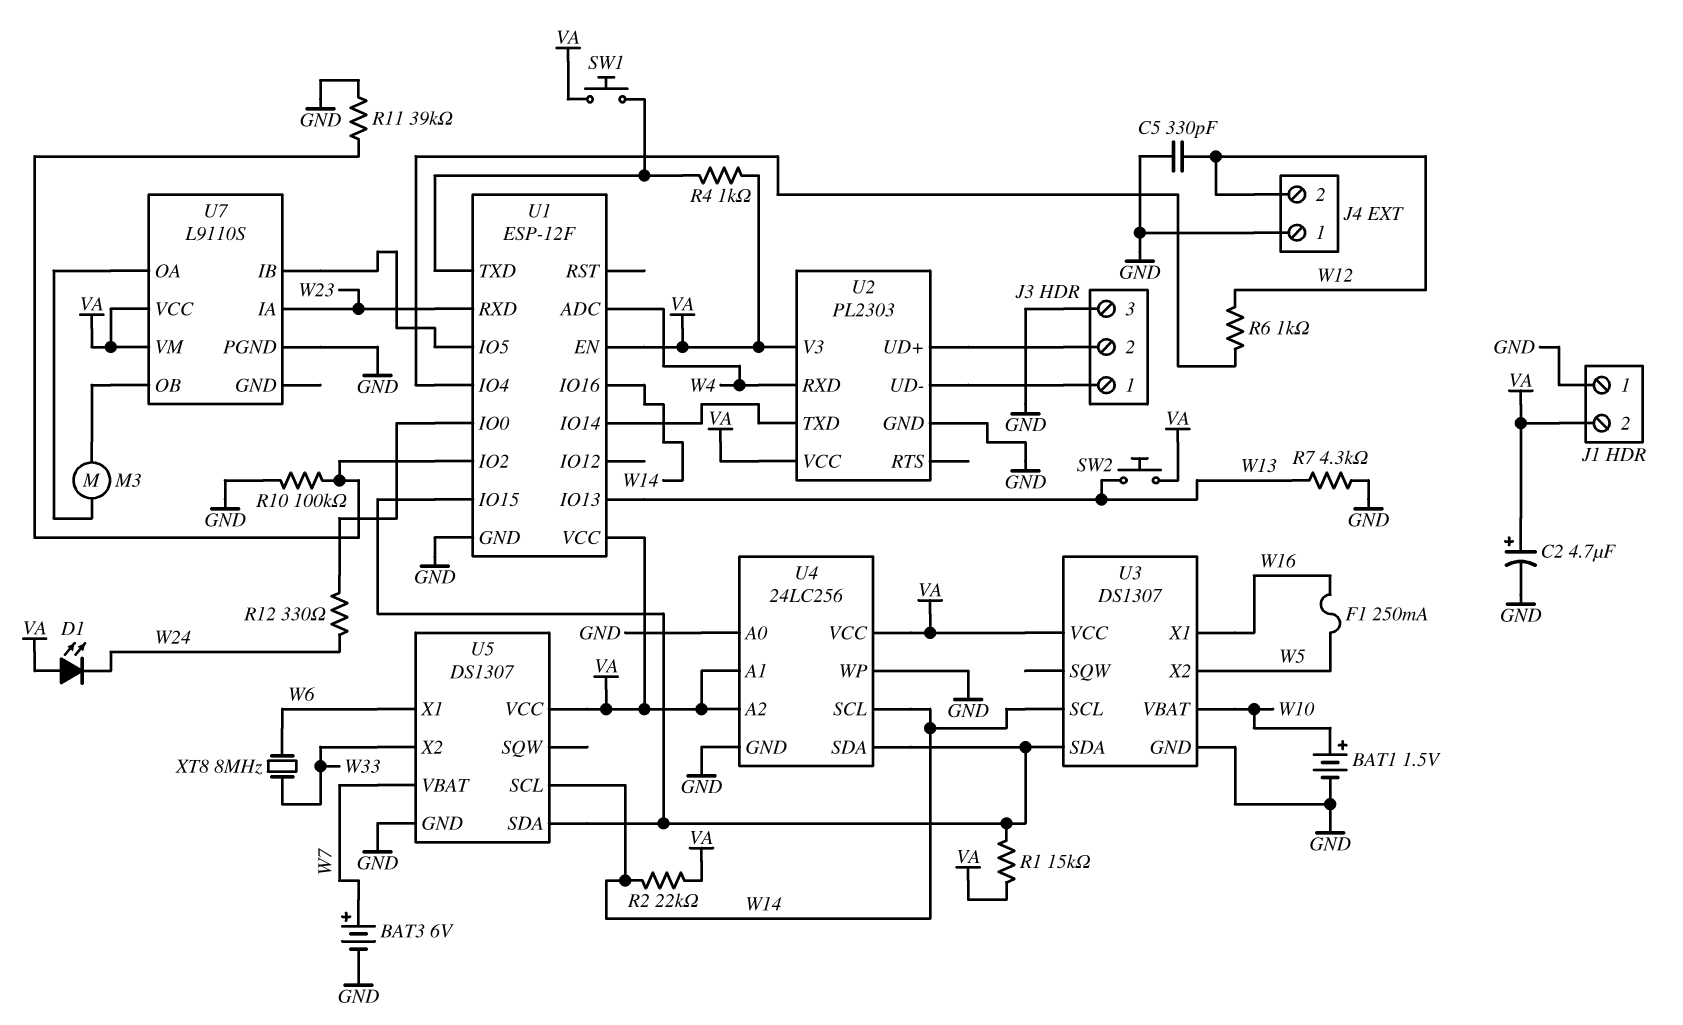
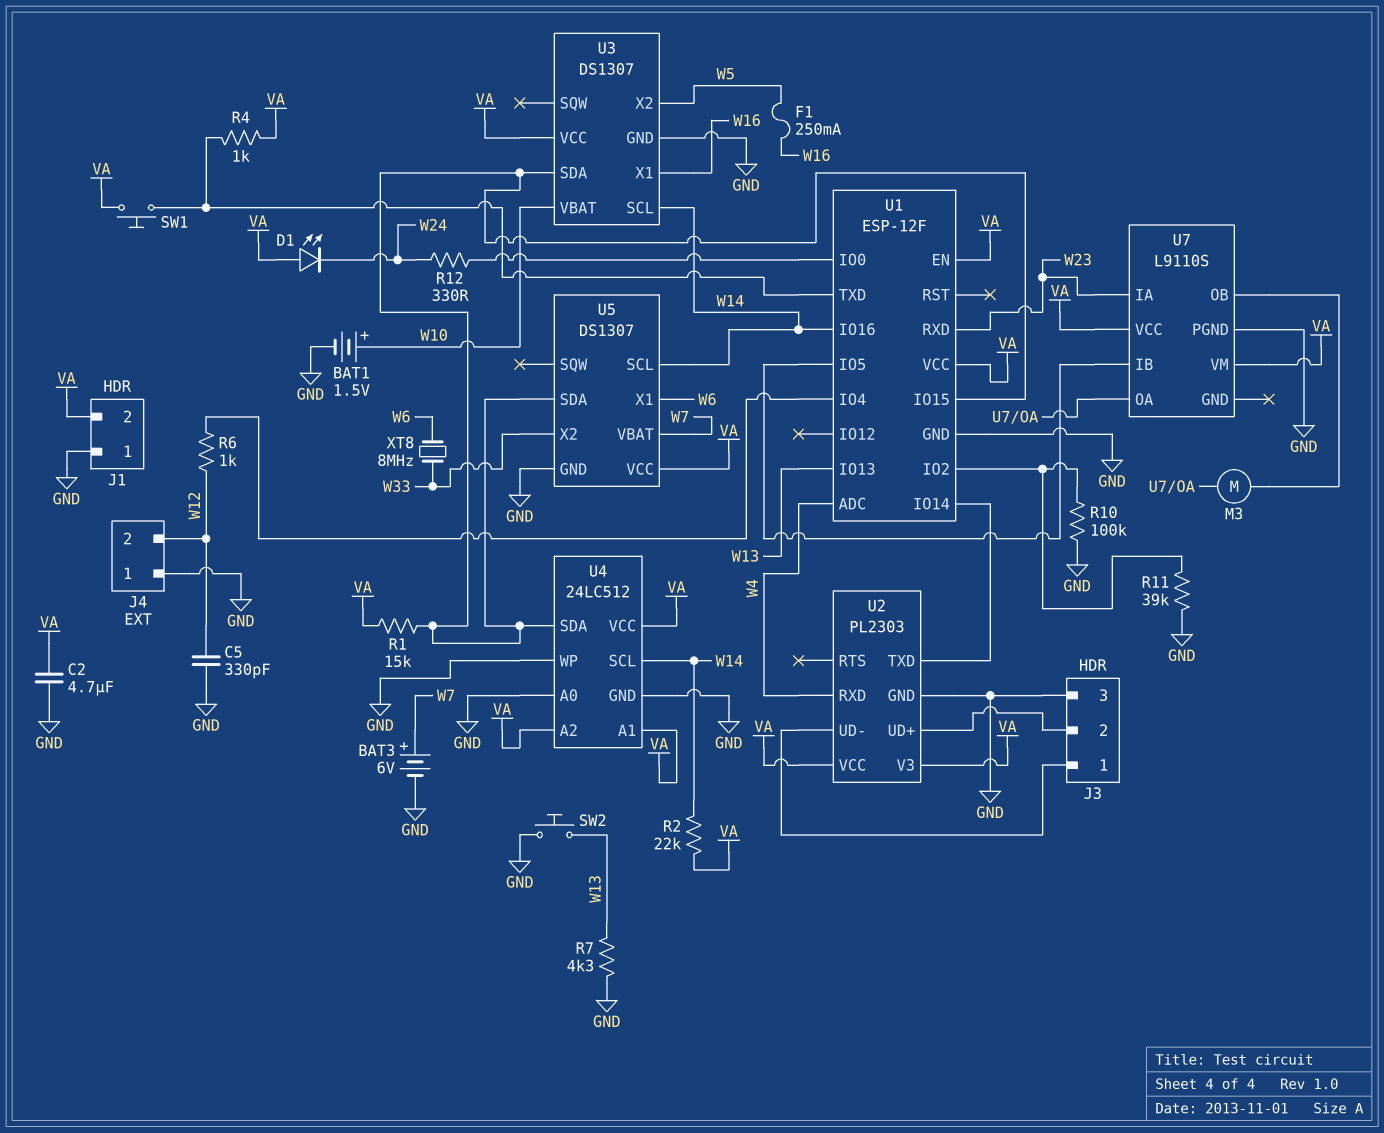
C2: 4.7uF (plus VA, minus GND) -> 4.7uF (GND, VA)
SW2: button (VA, W13) -> button (GND, W13)
U4: 24LC256 -> 24LC512

